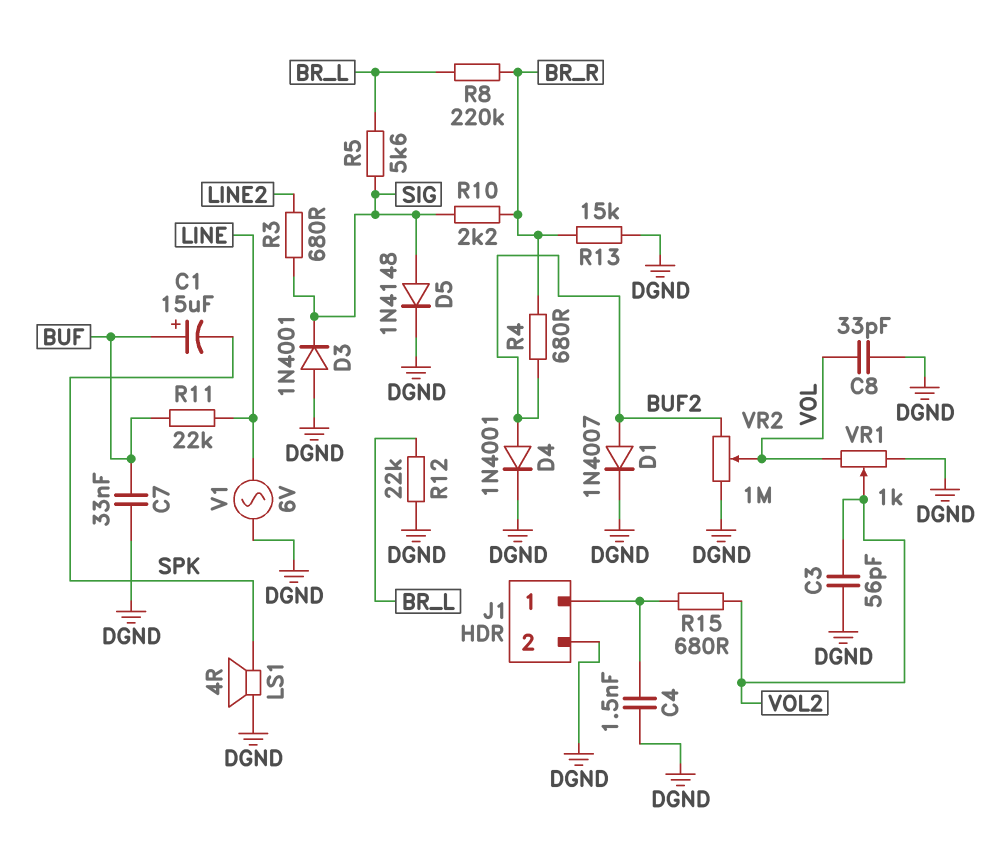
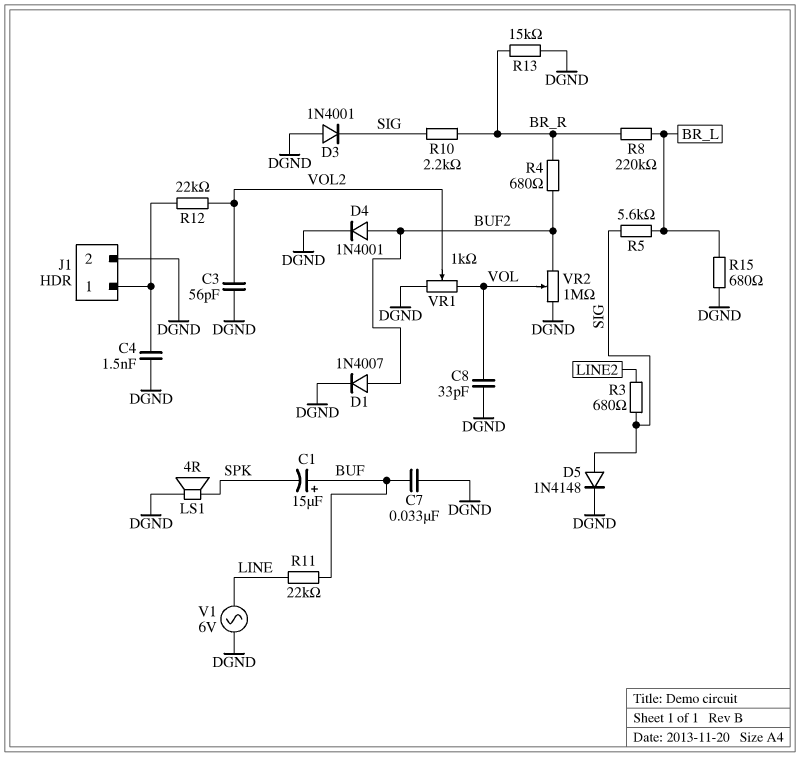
R12: 22k (BR_L, DGND) -> 22k (J1/1, VOL2)
R15: 680 (J1/1, VOL2) -> 680 (BR_L, DGND)

